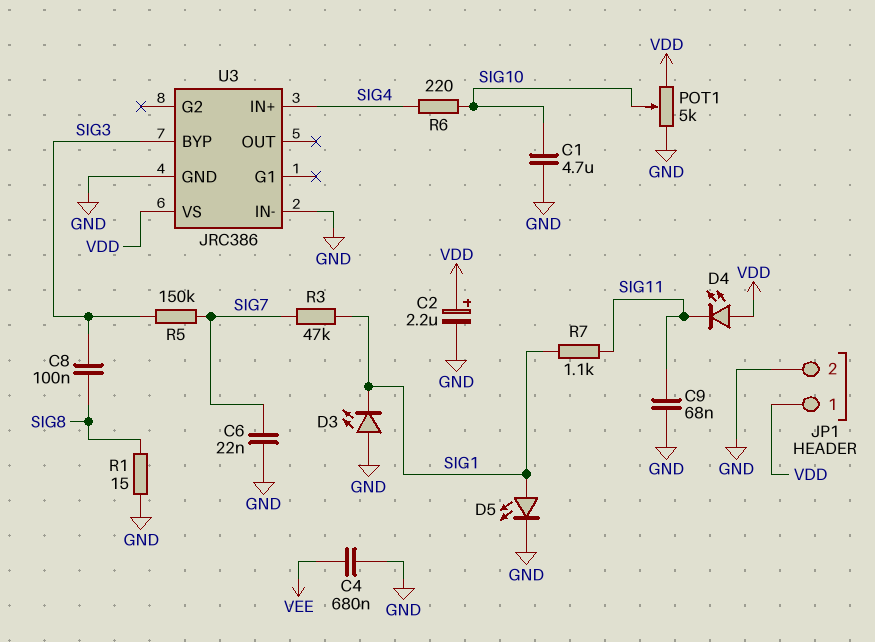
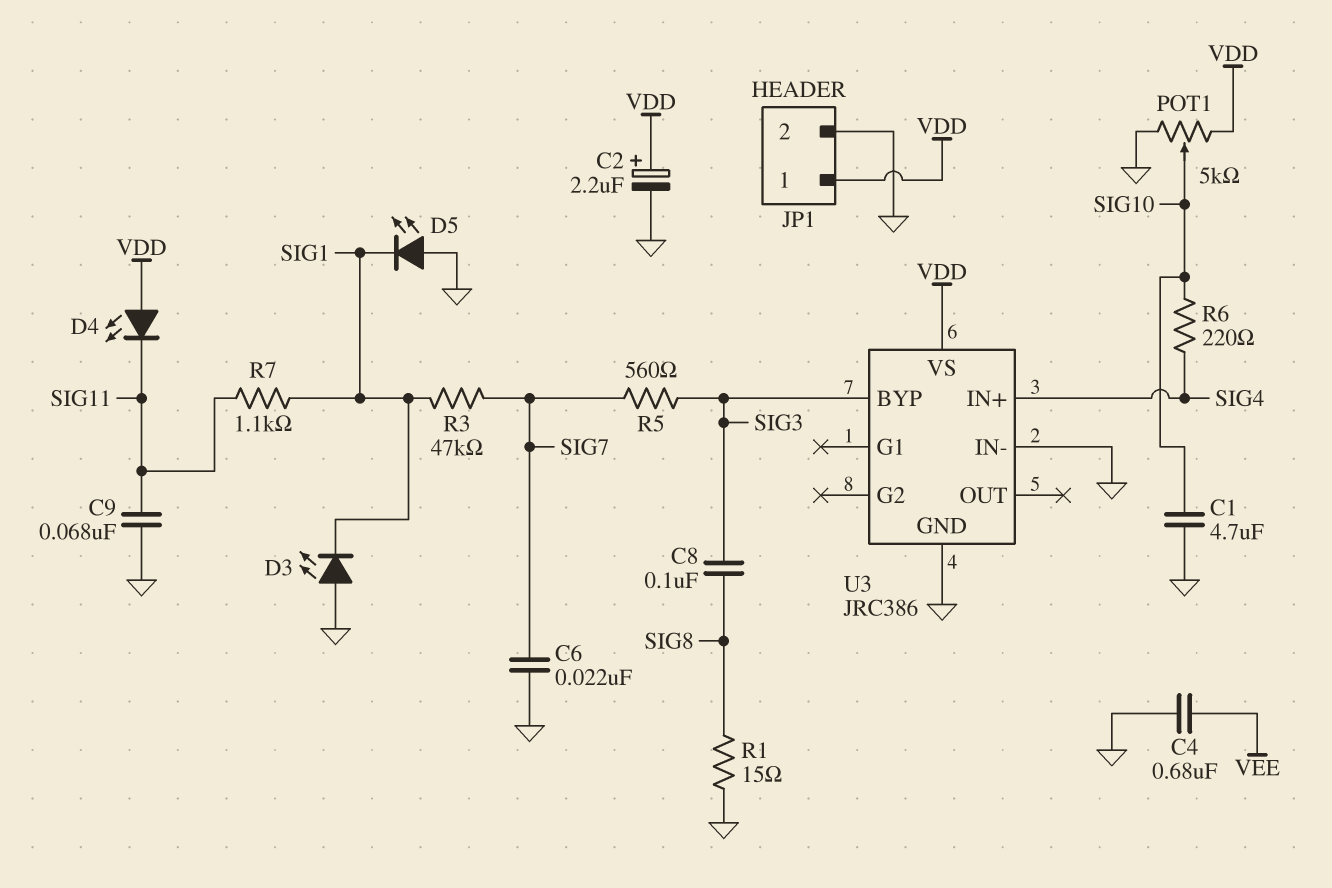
D5: LED (A SIG1, K GND) -> LED (A GND, K SIG1)
R5: 150k (SIG3, SIG7) -> 560 (SIG3, SIG7)

